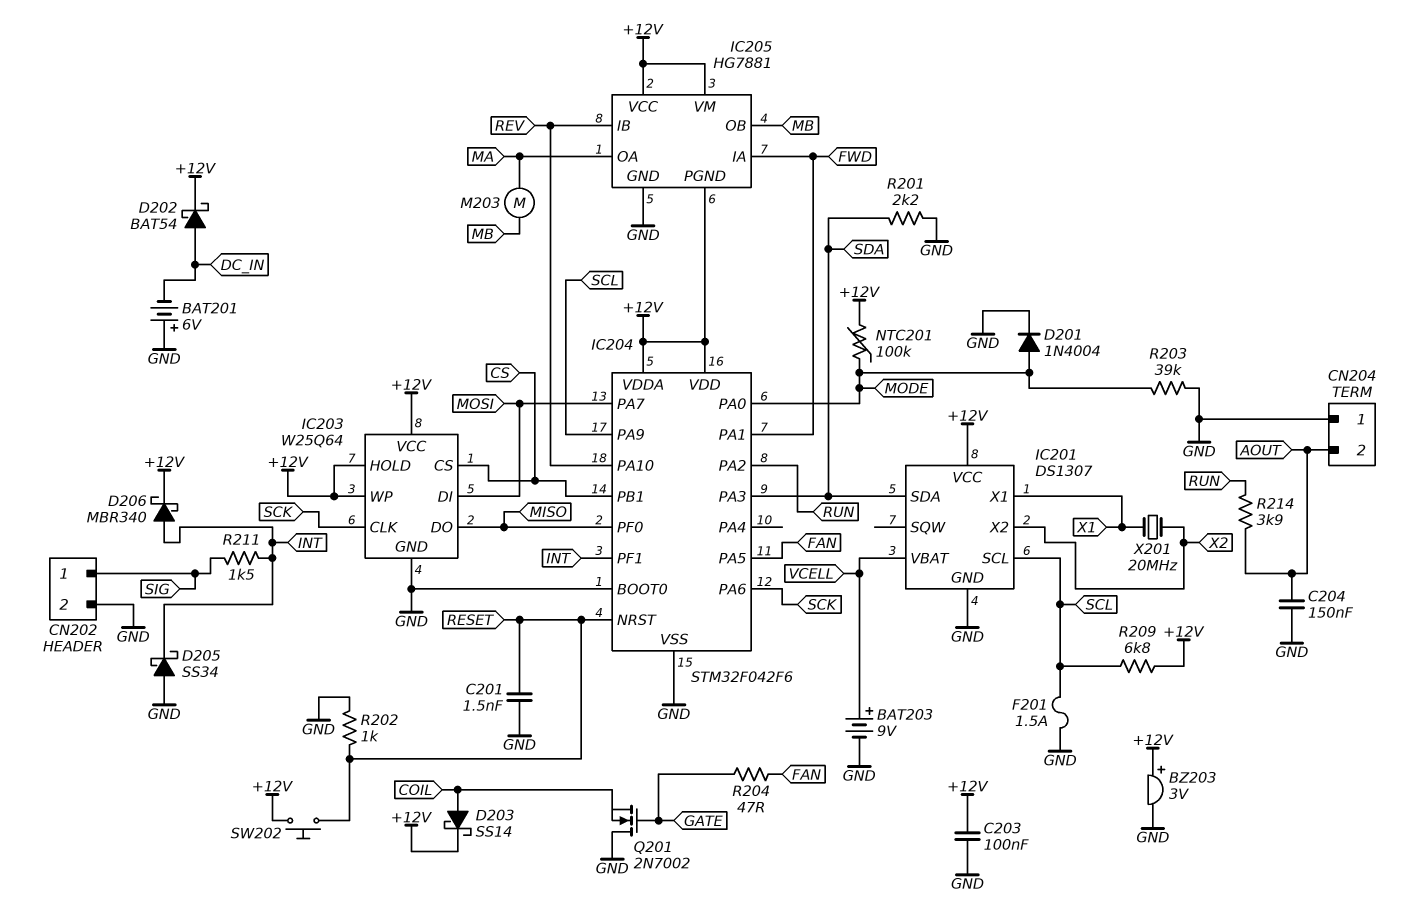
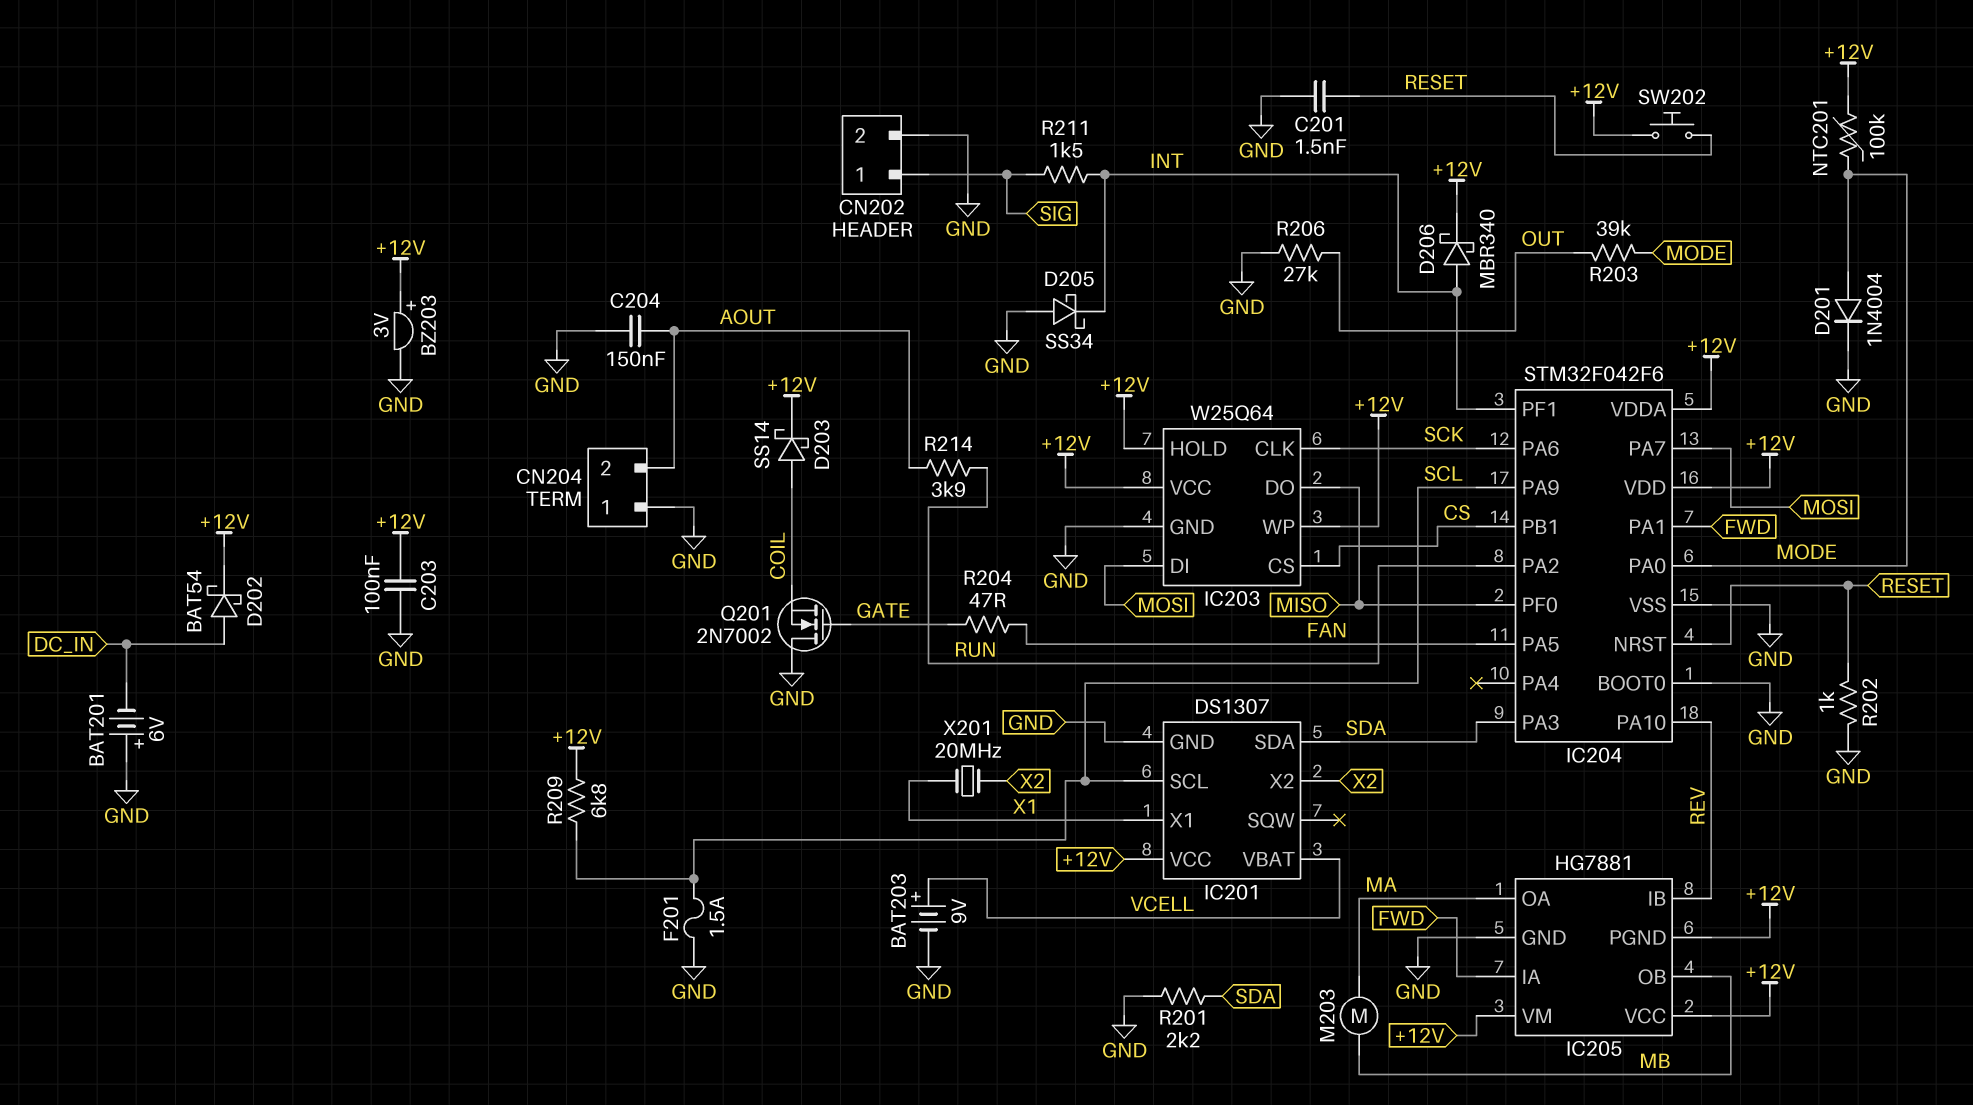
R203: 39k (GND, MODE) -> 39k (MODE, OUT)
R206: none -> 27k (GND, OUT)

